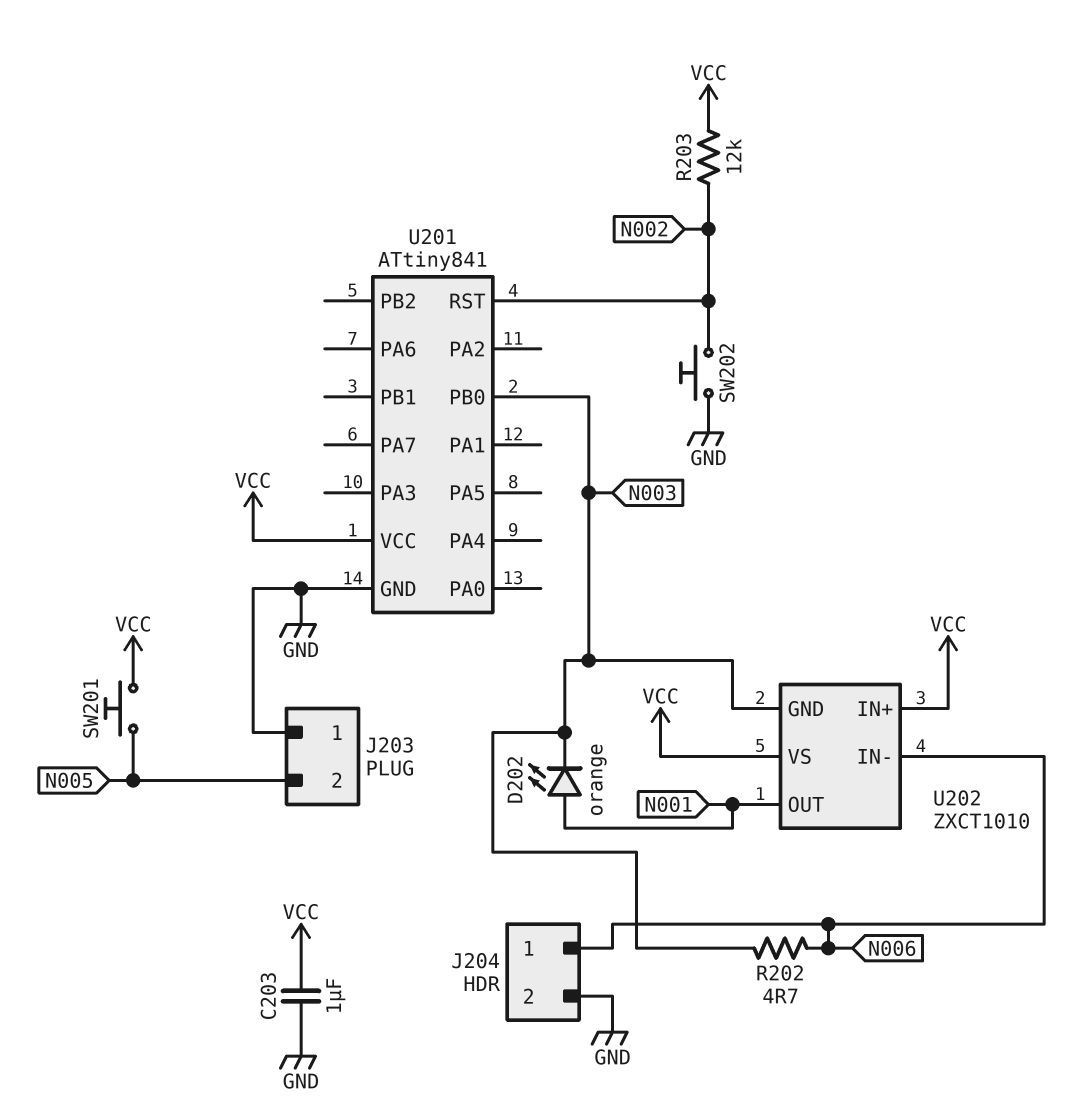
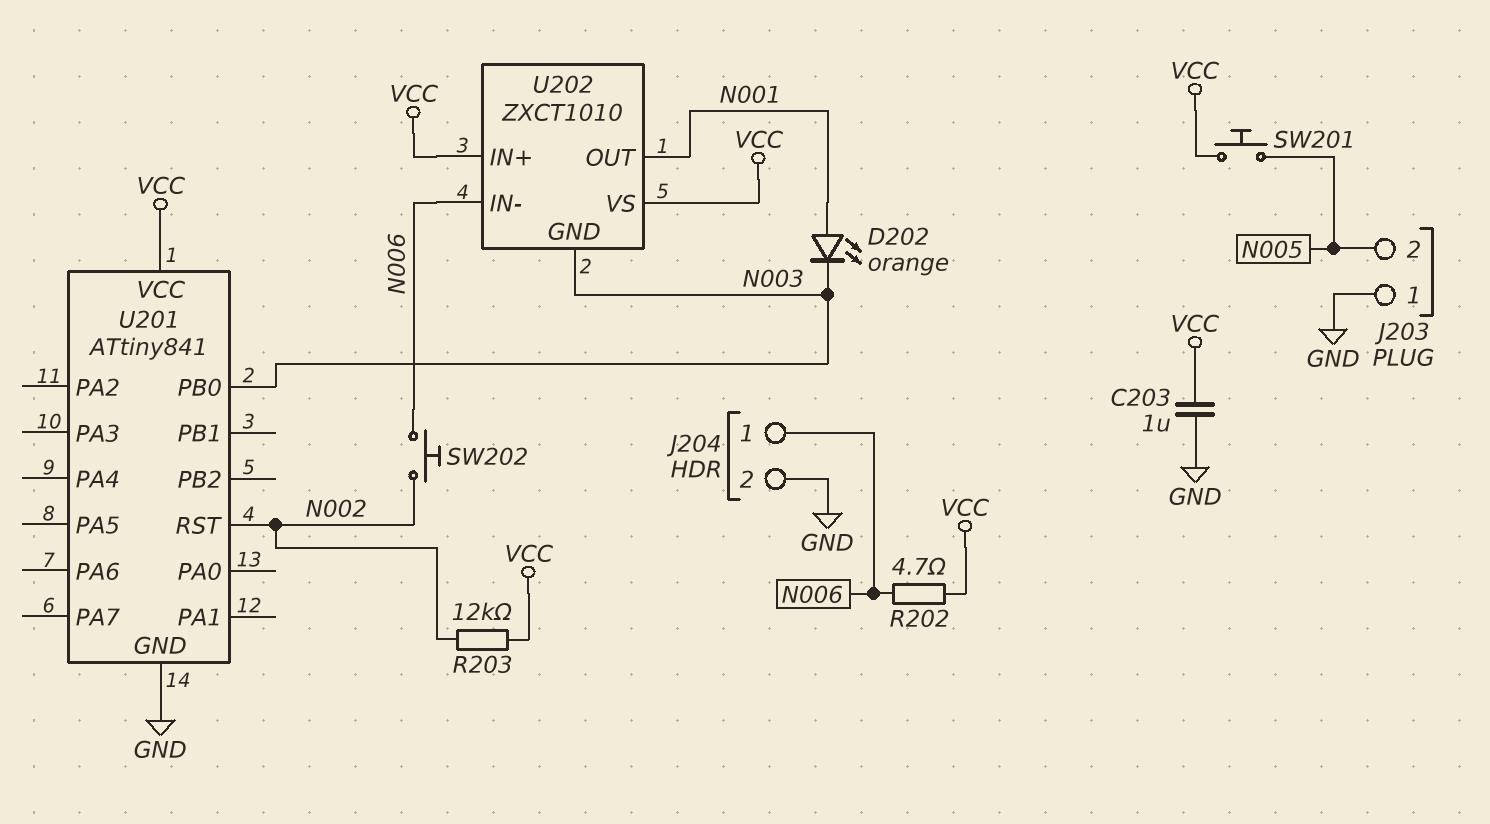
R202: 4.7 (N003, N006) -> 4.7 (N006, VCC)
SW202: button (GND, N002) -> button (N002, N006)

